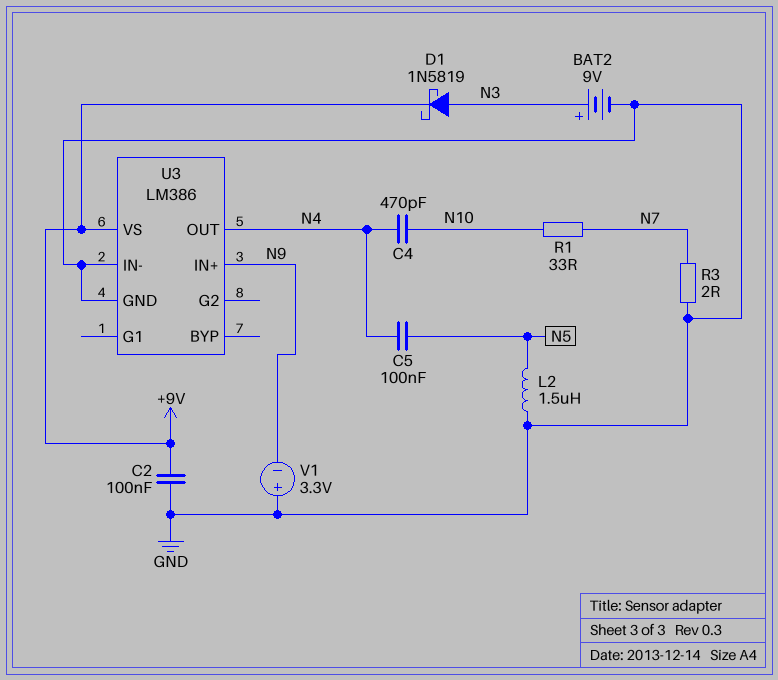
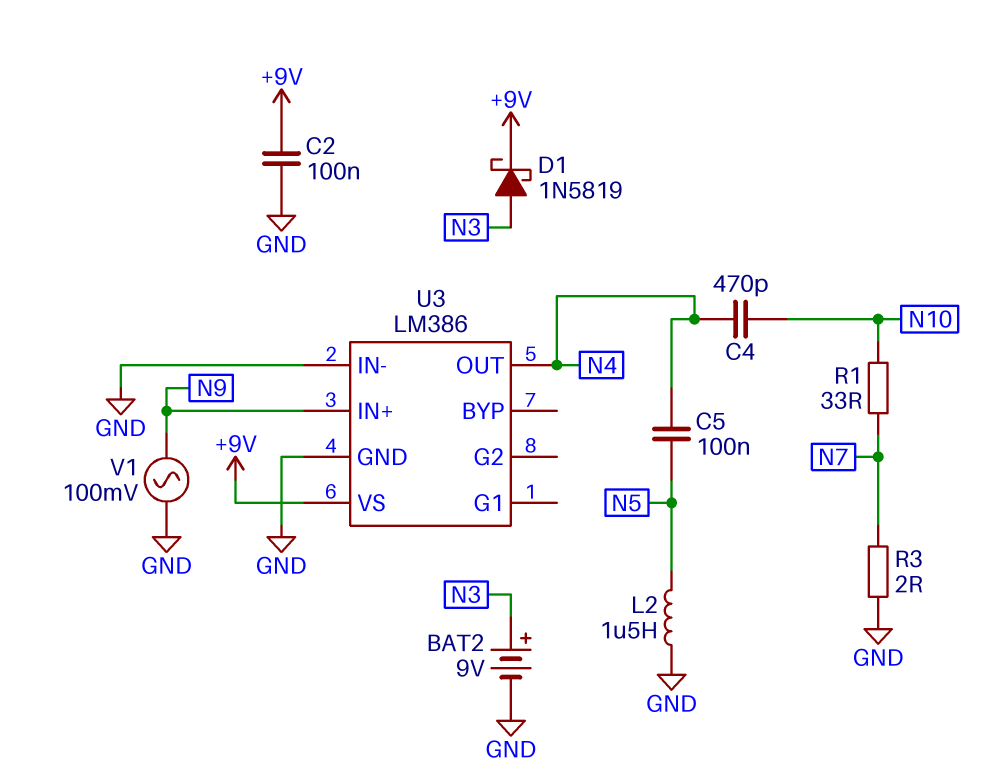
V1: 3.3V (plus GND, minus N9) -> AC 100mV (GND, N9)

